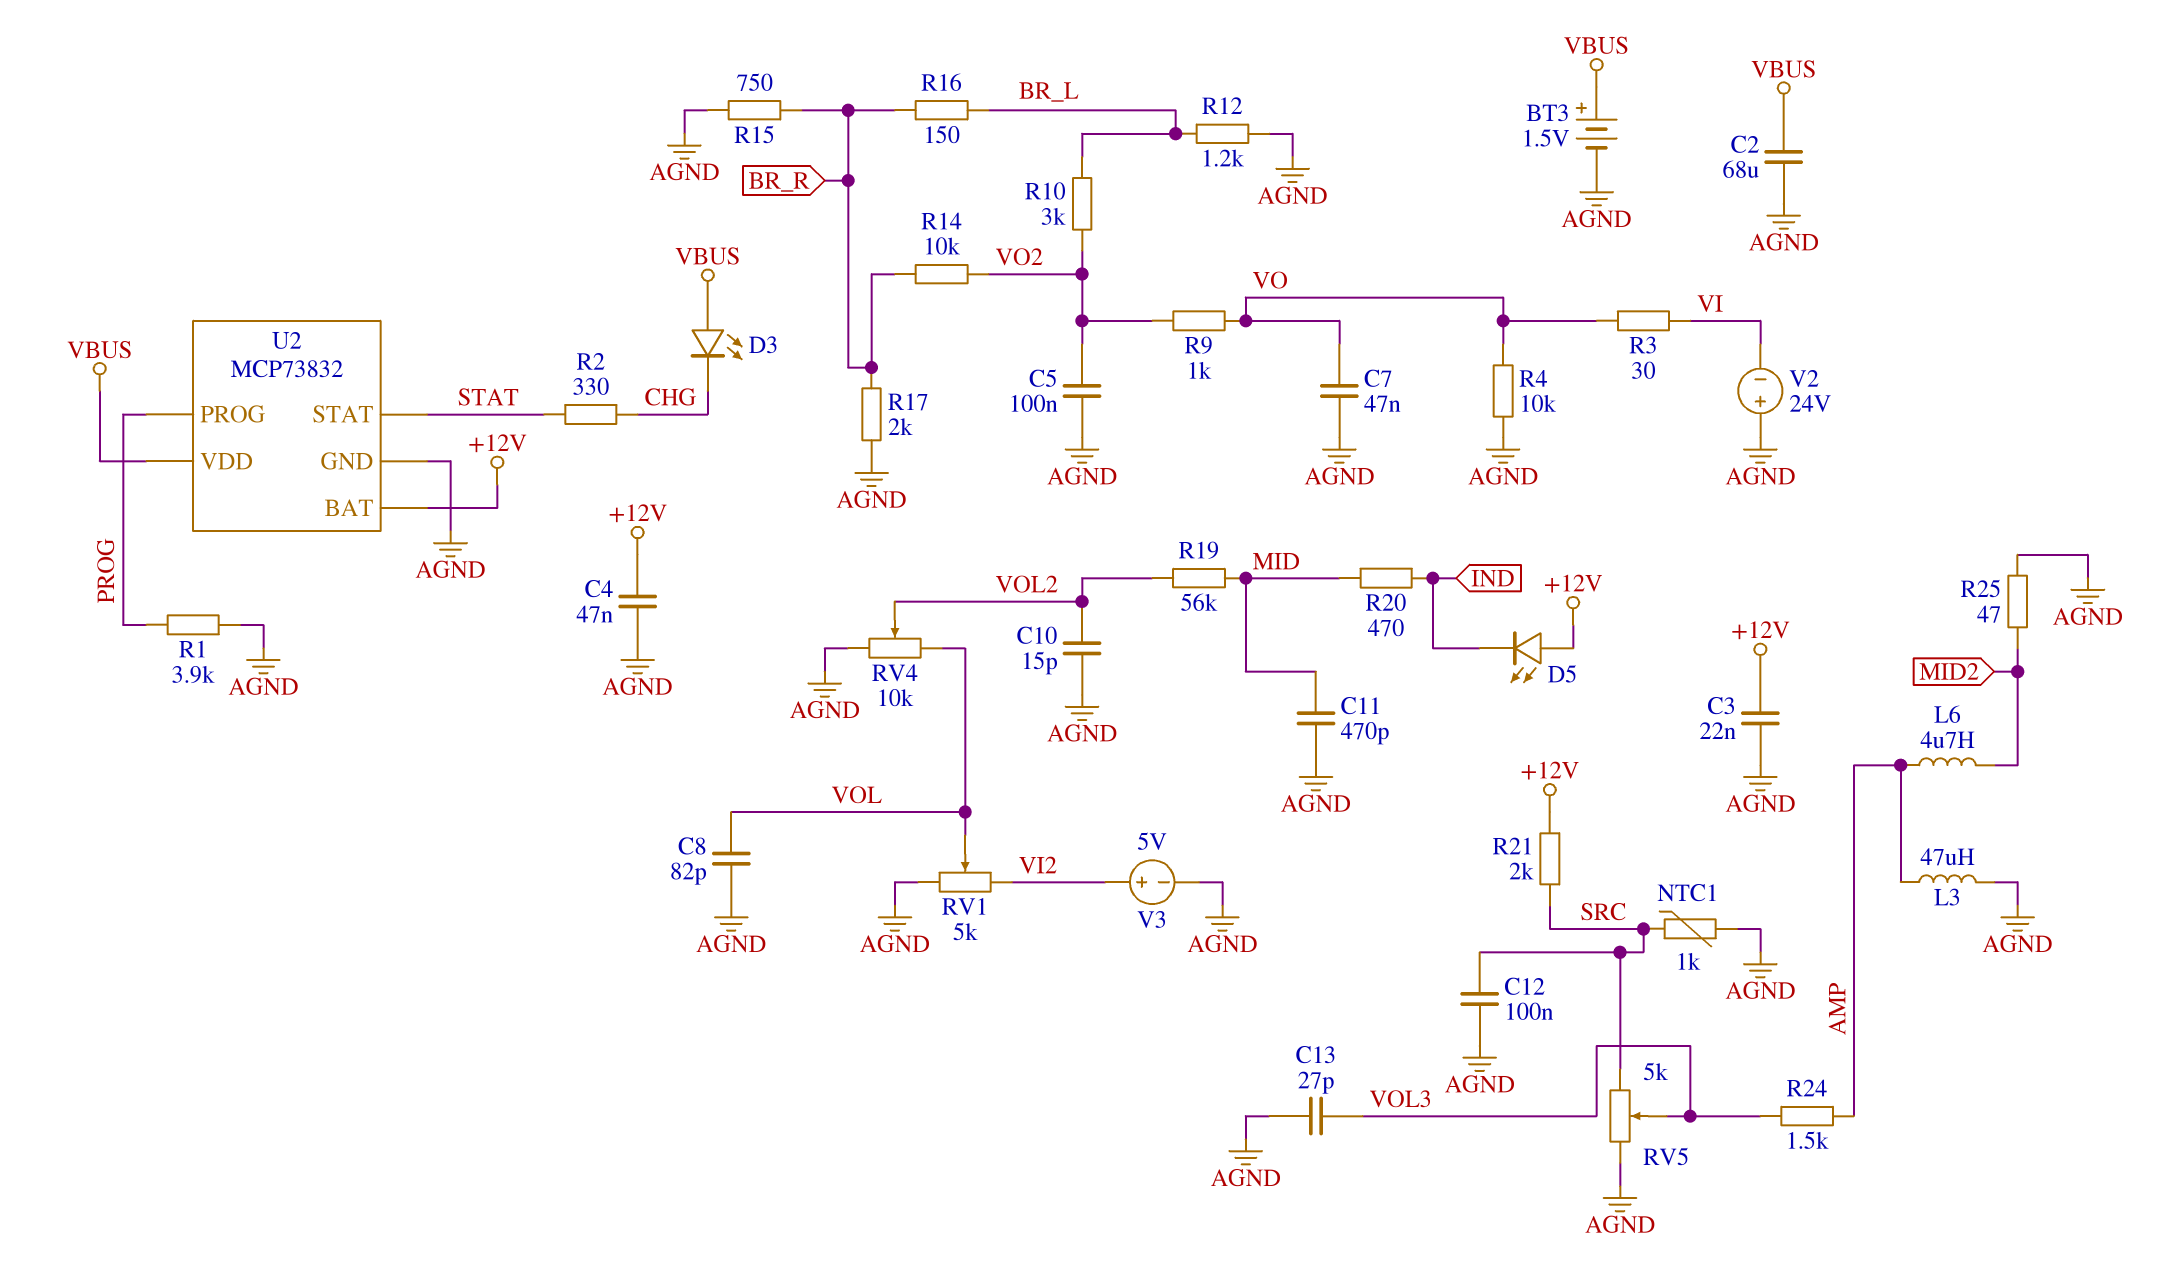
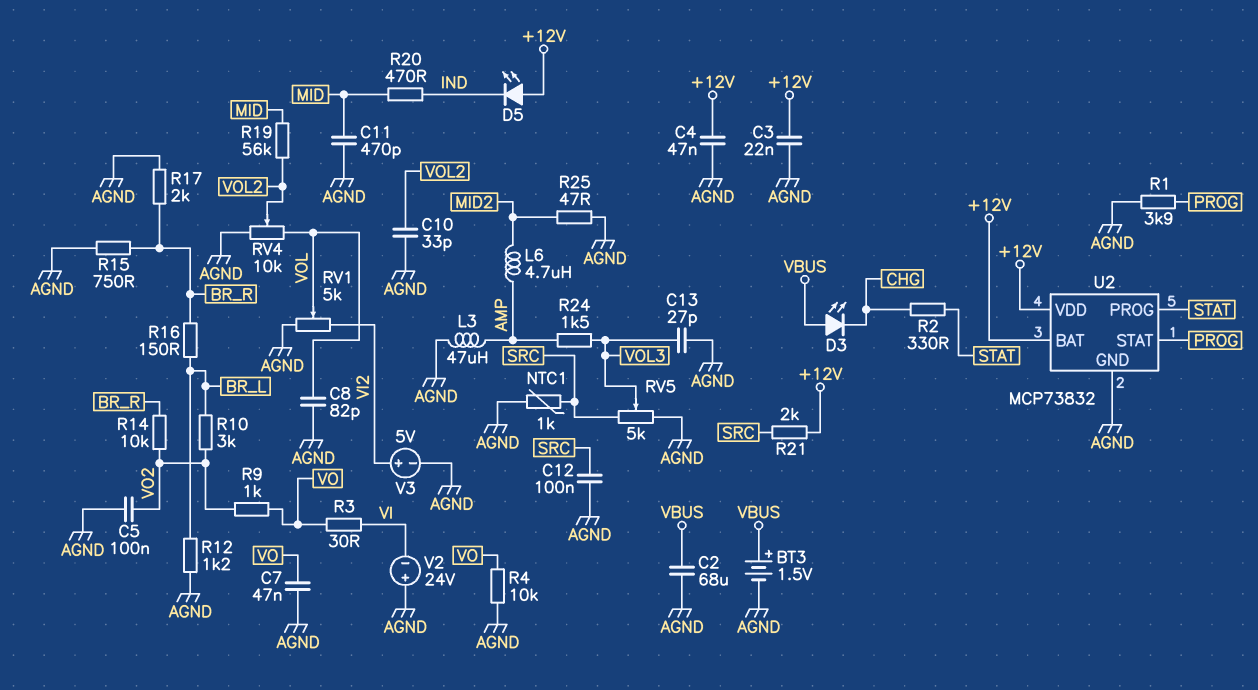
C10: 15pF (AGND, VOL2) -> 33pF (AGND, VOL2)
U2 pin PROG: PROG -> STAT
U2 pin STAT: STAT -> PROG
U2 pin VDD: VBUS -> +12V

